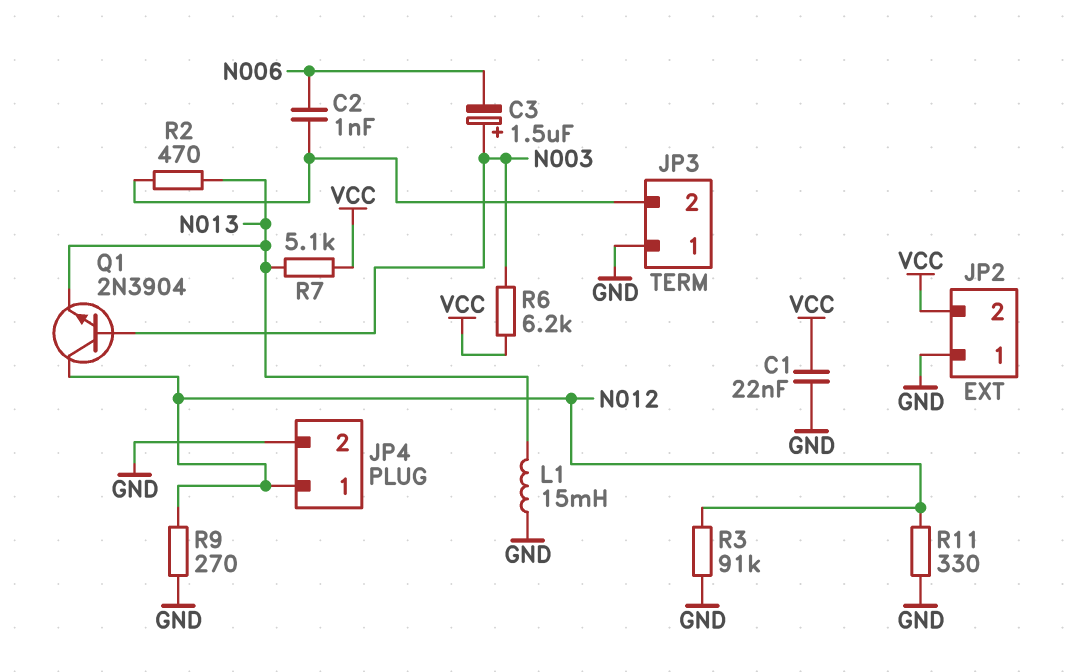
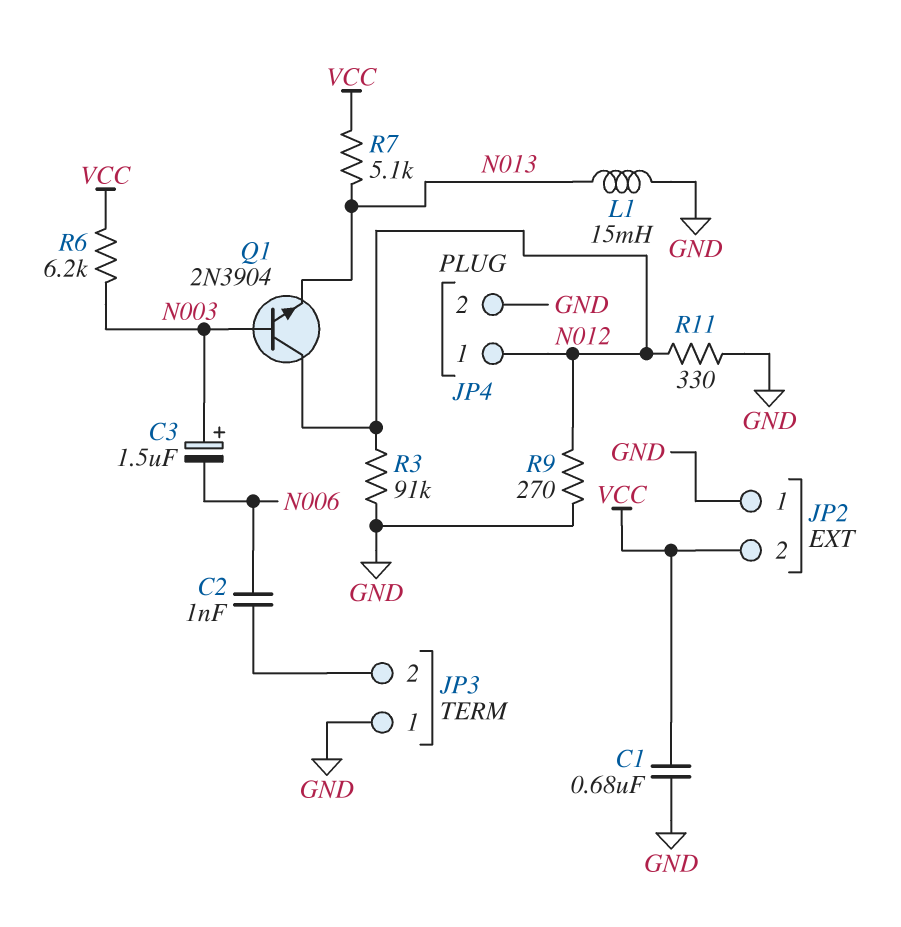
C1: 22nF (GND, VCC) -> 680nF (GND, VCC)
R2: 470 (JP3/2, N013) -> none

